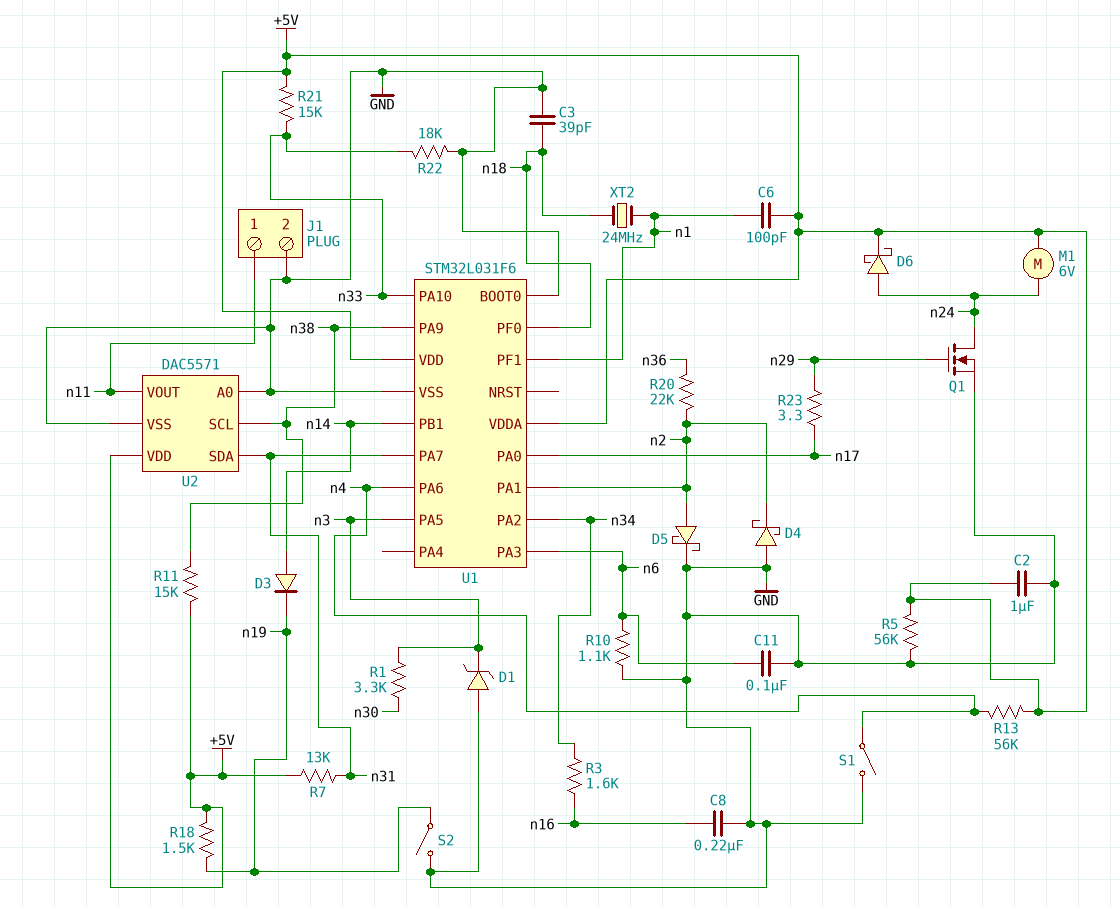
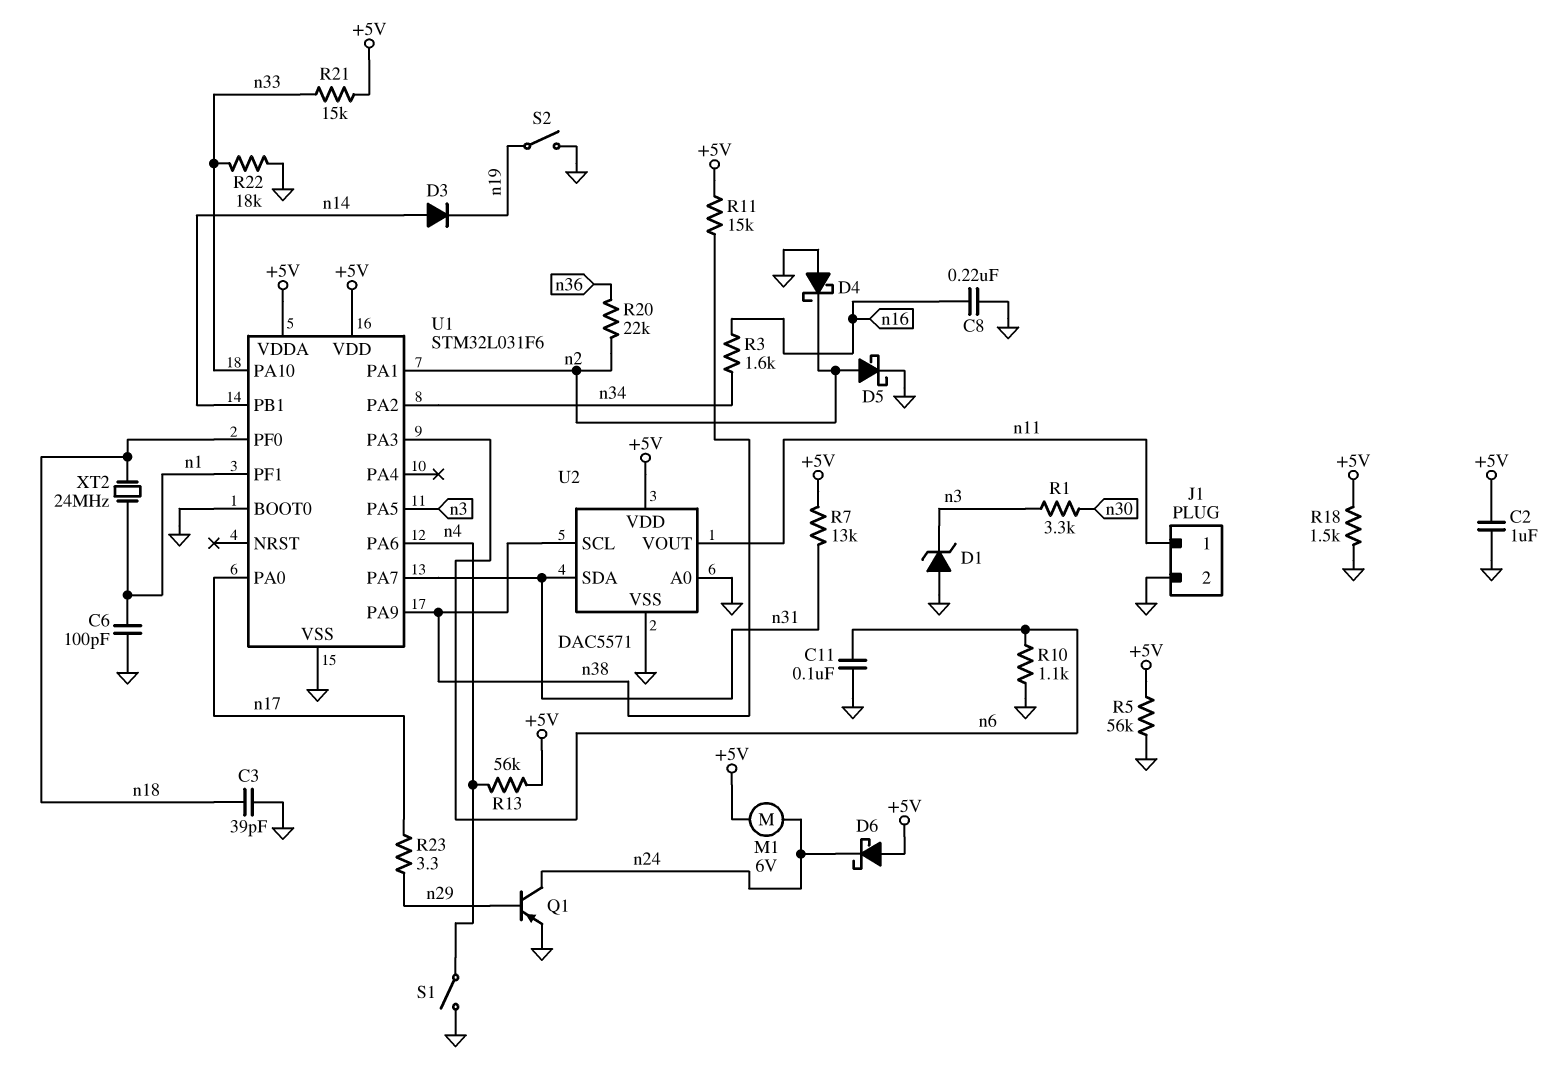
C6: 100pF (+5V, n1) -> 100pF (GND, n1)
D6: schottky (A n24, K +5V) -> schottky (A +5V, K n24)
Q1: NMOS (G n29, D n24, S GND) -> PNP (B n29, C n24, E GND)
R18: 1.5k (+5V, n19) -> 1.5k (+5V, GND)

